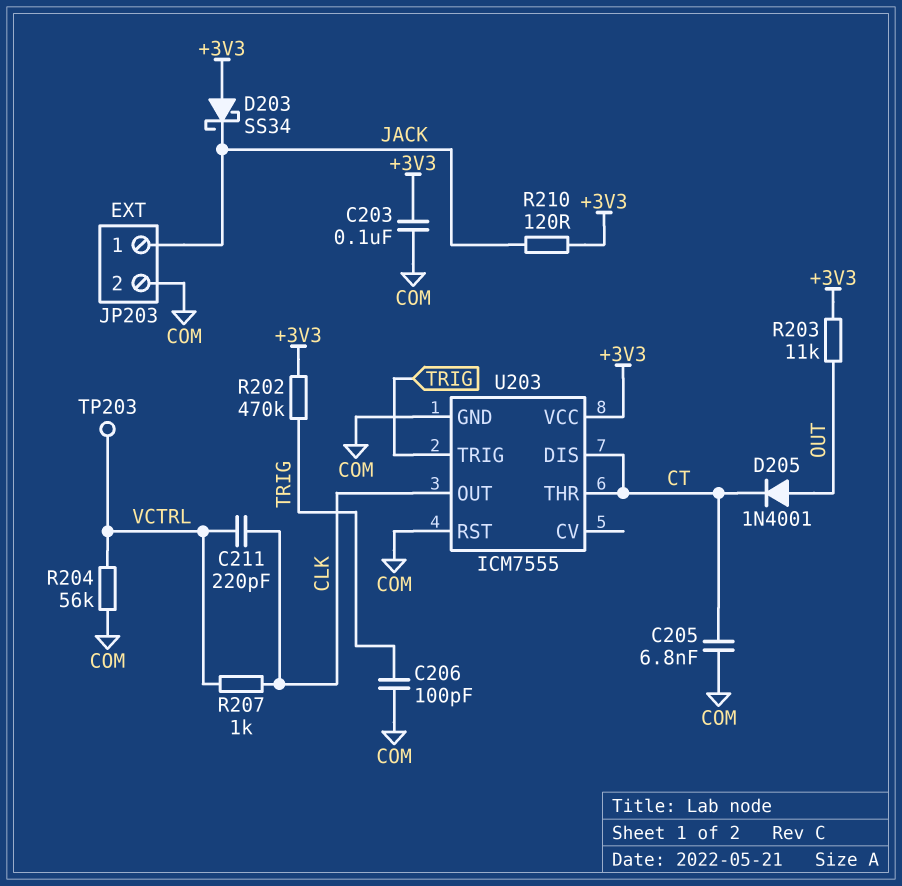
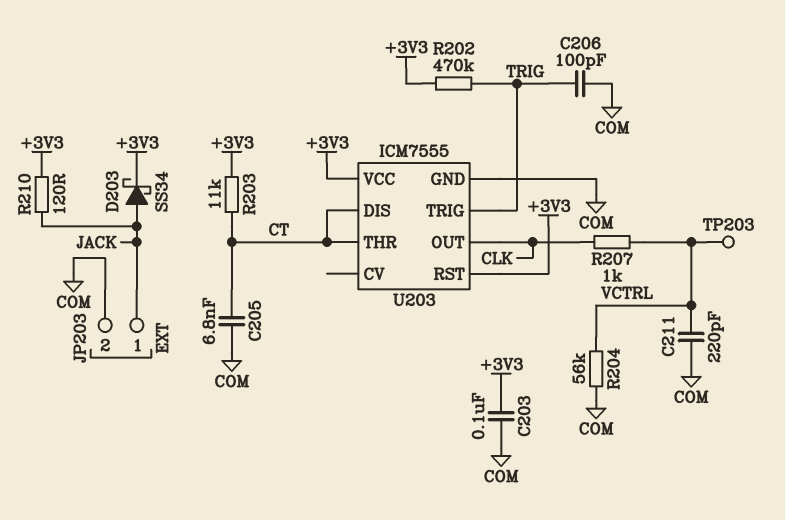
C211: 220pF (CLK, VCTRL) -> 220pF (COM, VCTRL)
D203: schottky SS34 (A +3V3, K JACK) -> schottky SS34 (A JACK, K +3V3)
D205: diode 1N4001 (A OUT, K CT) -> none
R203: 11k (+3V3, OUT) -> 11k (+3V3, CT)
U203 pin RST: COM -> +3V3

